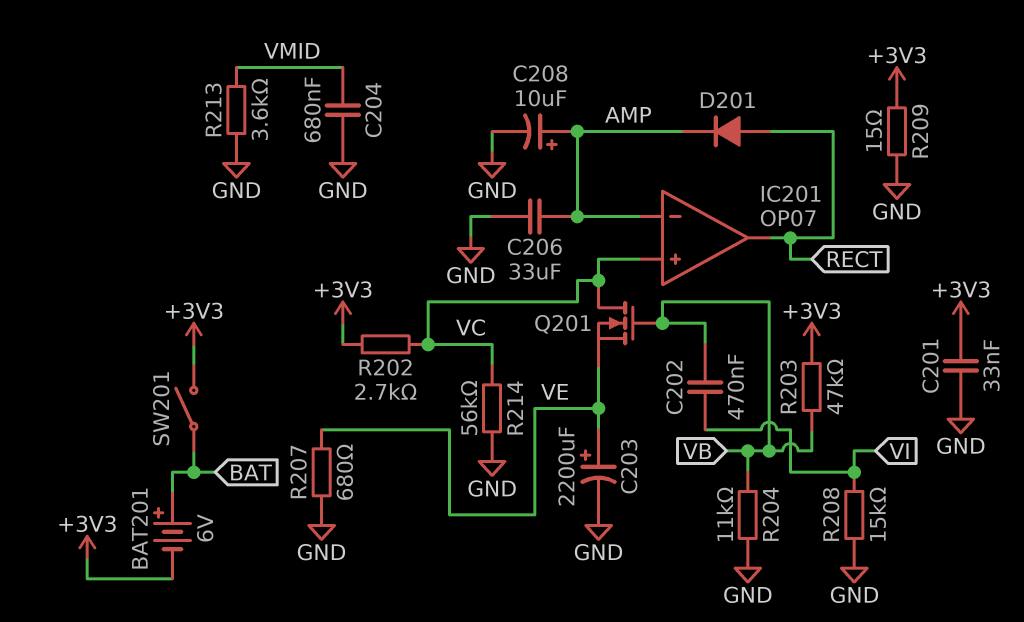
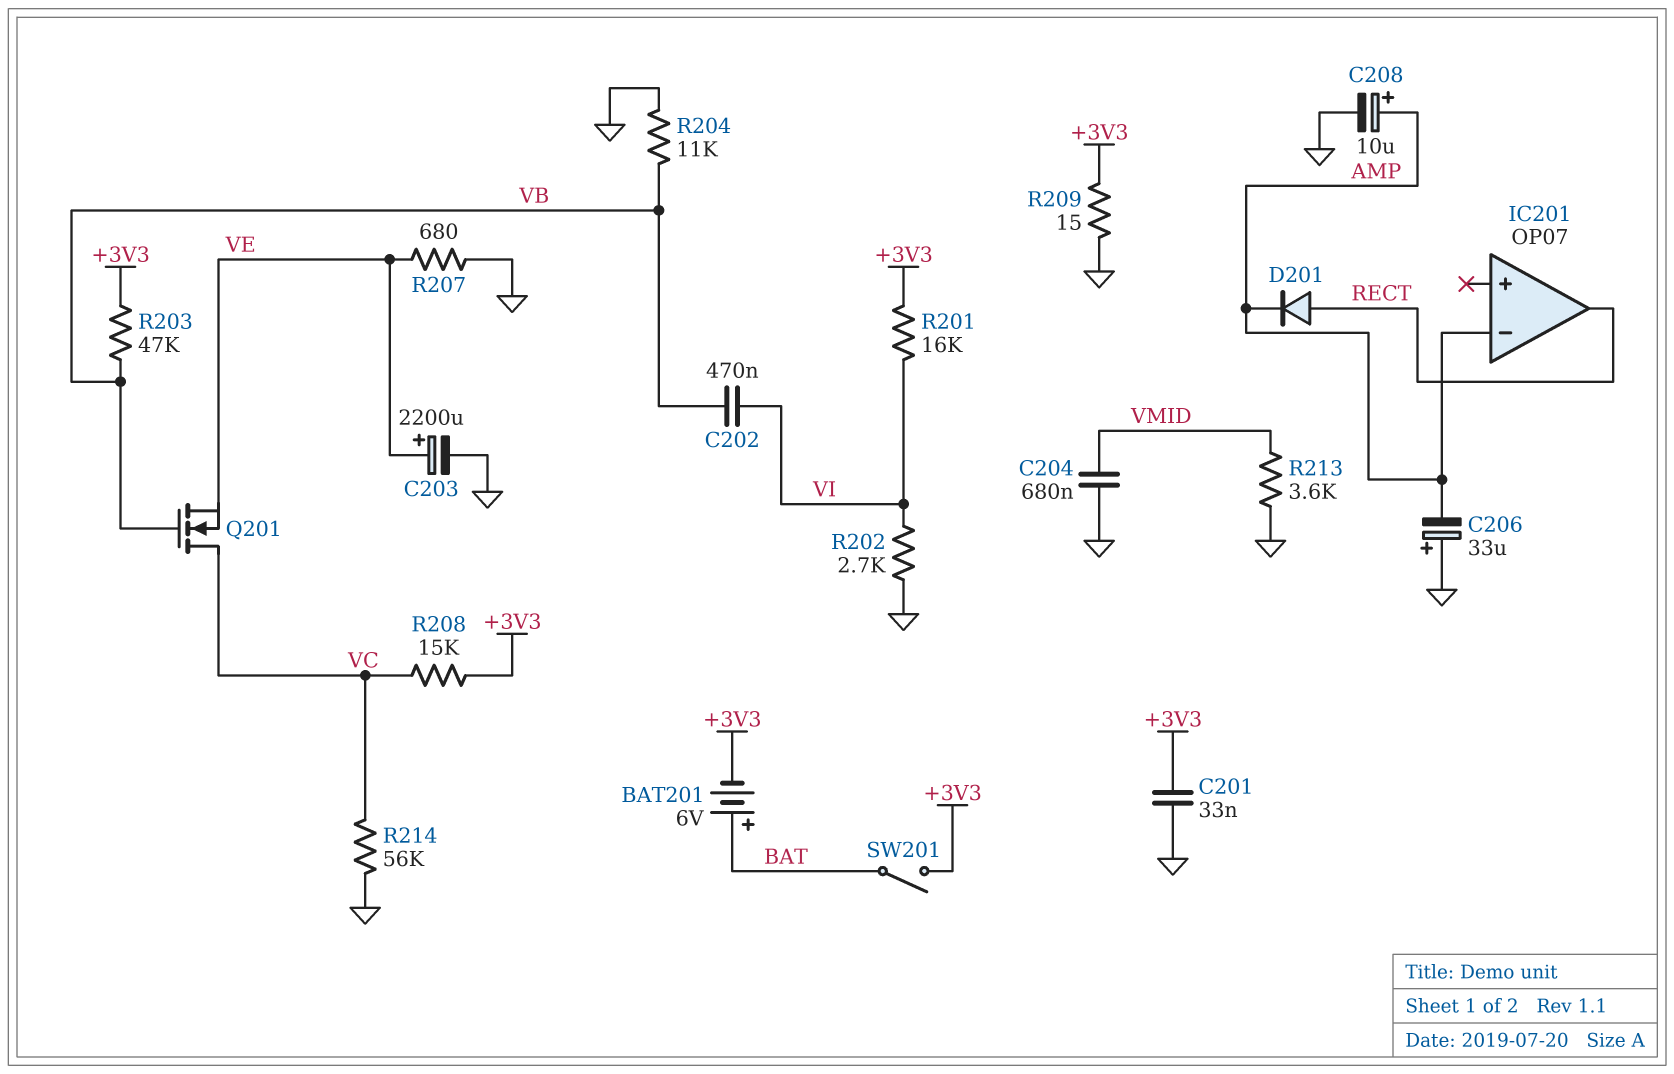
C206: 33uF (AMP, GND) -> 33uF (plus GND, minus AMP)
IC201 pin in+: VC -> none
R201: none -> 16k (+3V3, VI)
R202: 2.7k (+3V3, VC) -> 2.7k (GND, VI)
R208: 15k (GND, VI) -> 15k (+3V3, VC)

